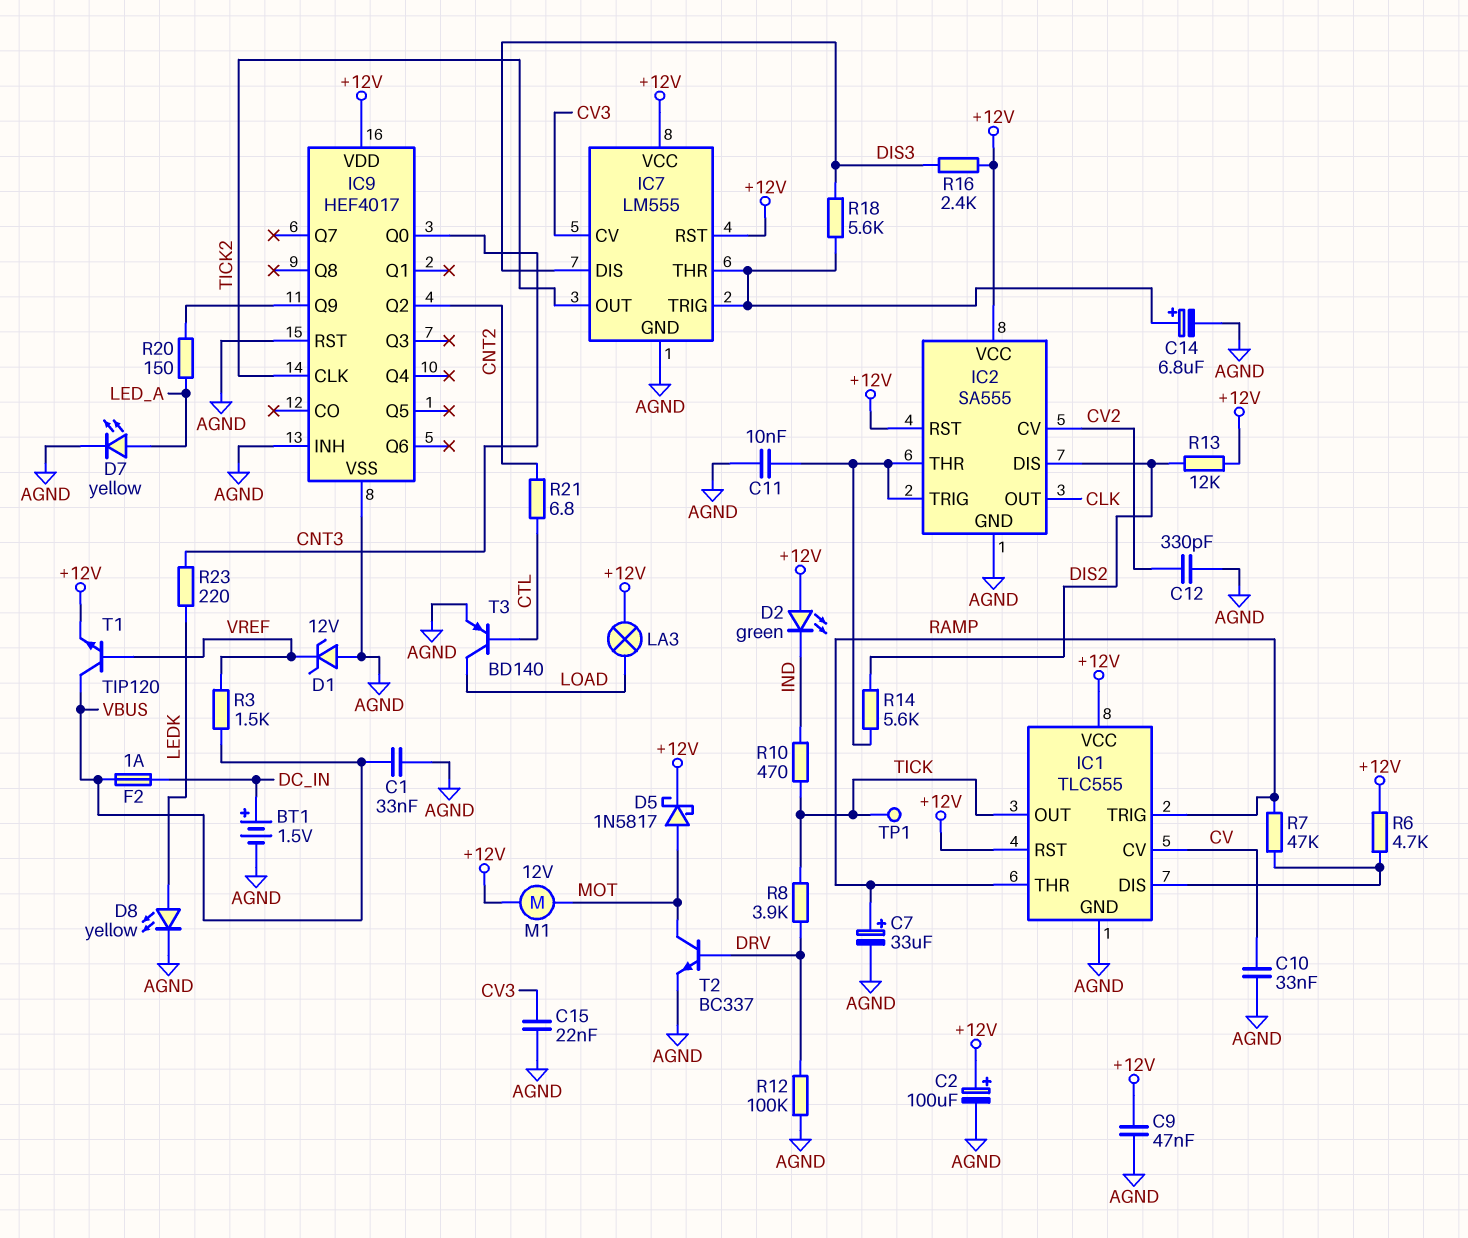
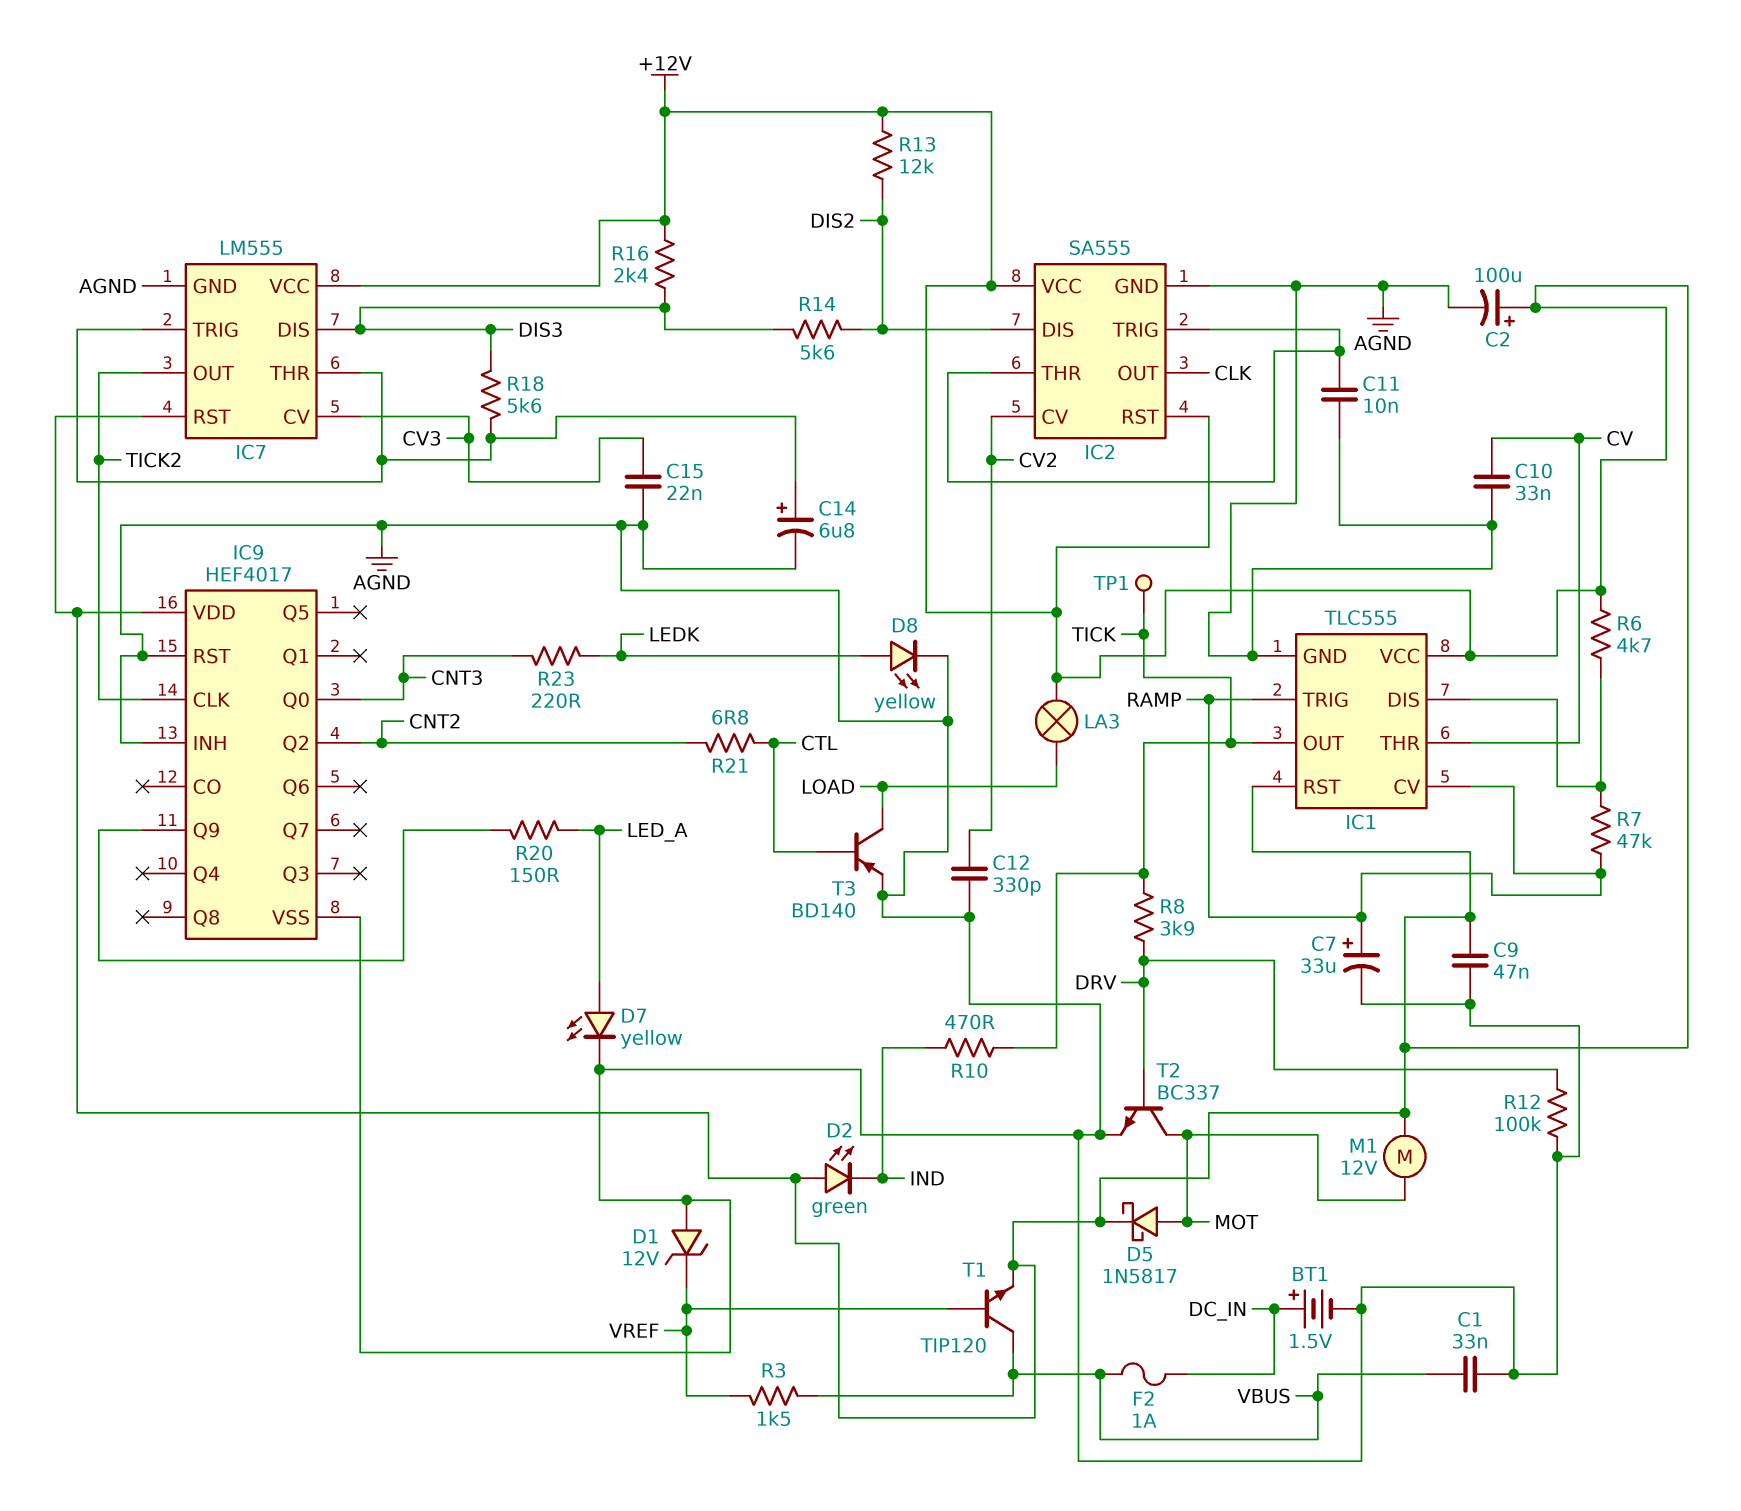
IC1 pin CV: CV -> RAMP
IC1 pin THR: RAMP -> CV
R14: 5.6k (DIS2, IC2/THR) -> 5.6k (DIS2, DIS3)

